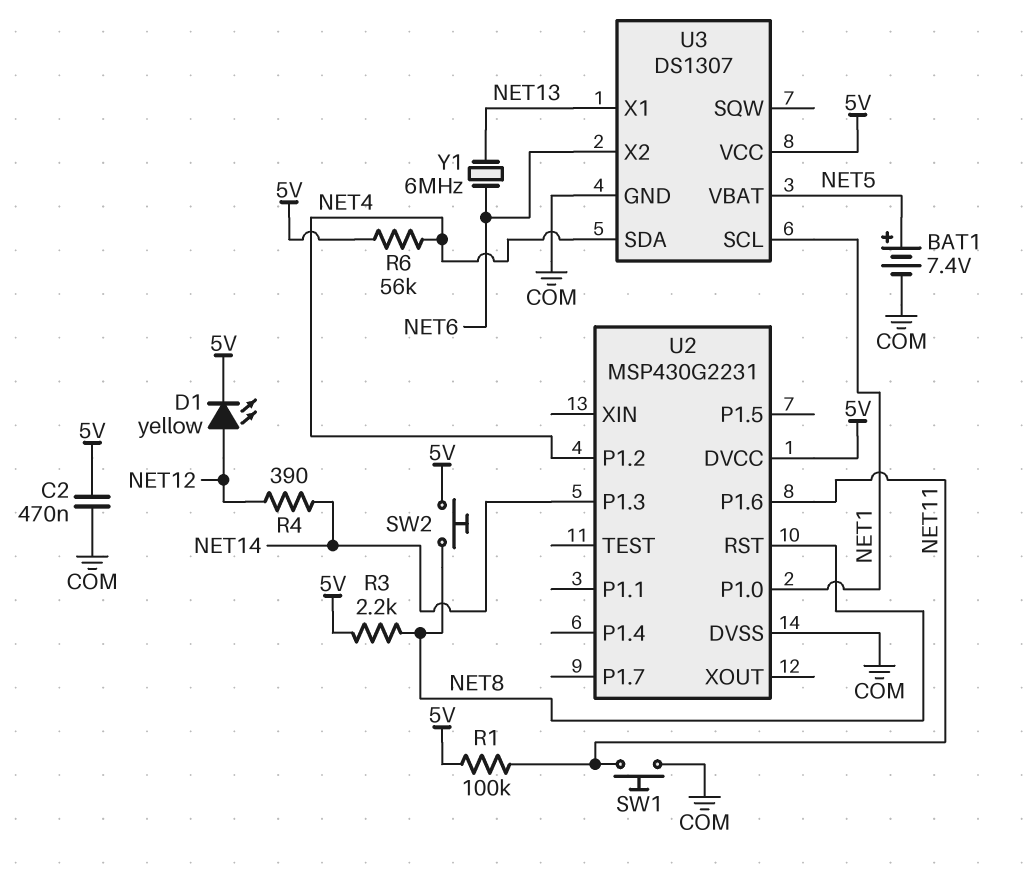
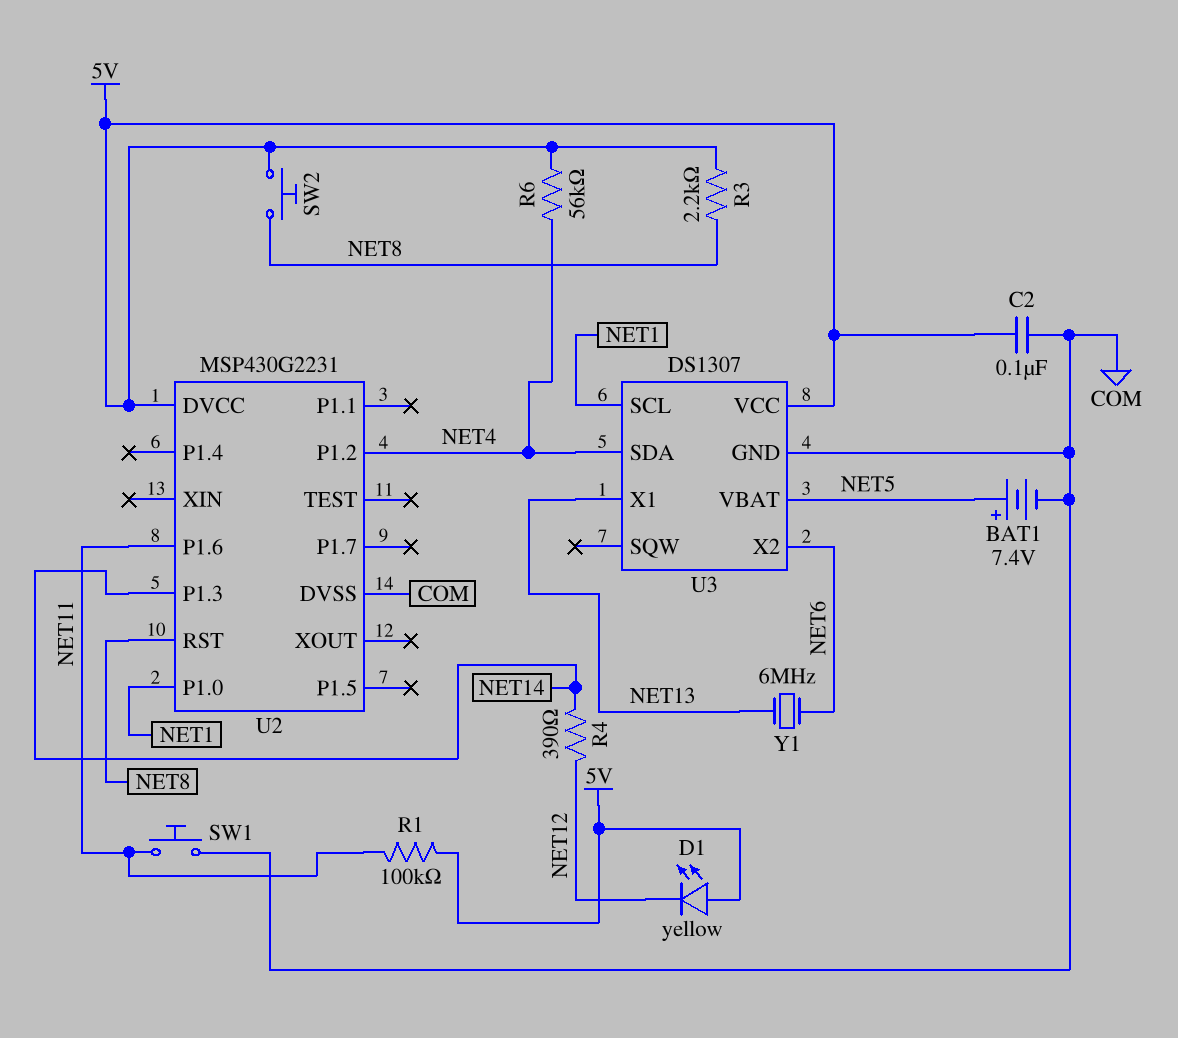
C2: 470nF (5V, COM) -> 100nF (5V, COM)
D1: LED yellow (A NET12, K 5V) -> LED yellow (A 5V, K NET12)

